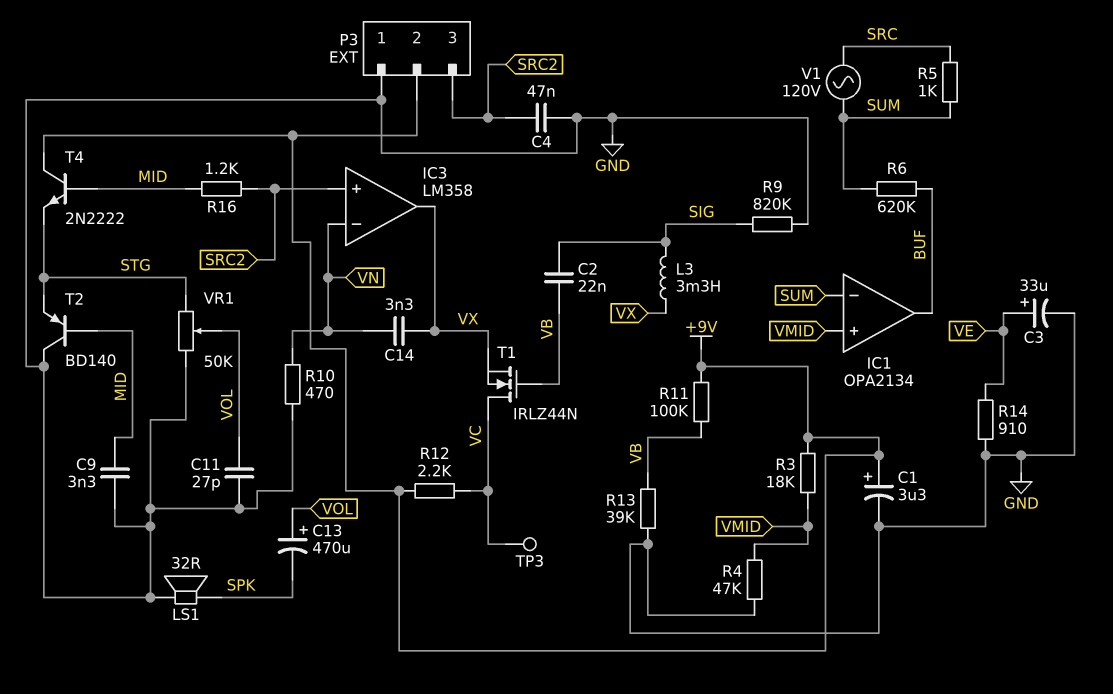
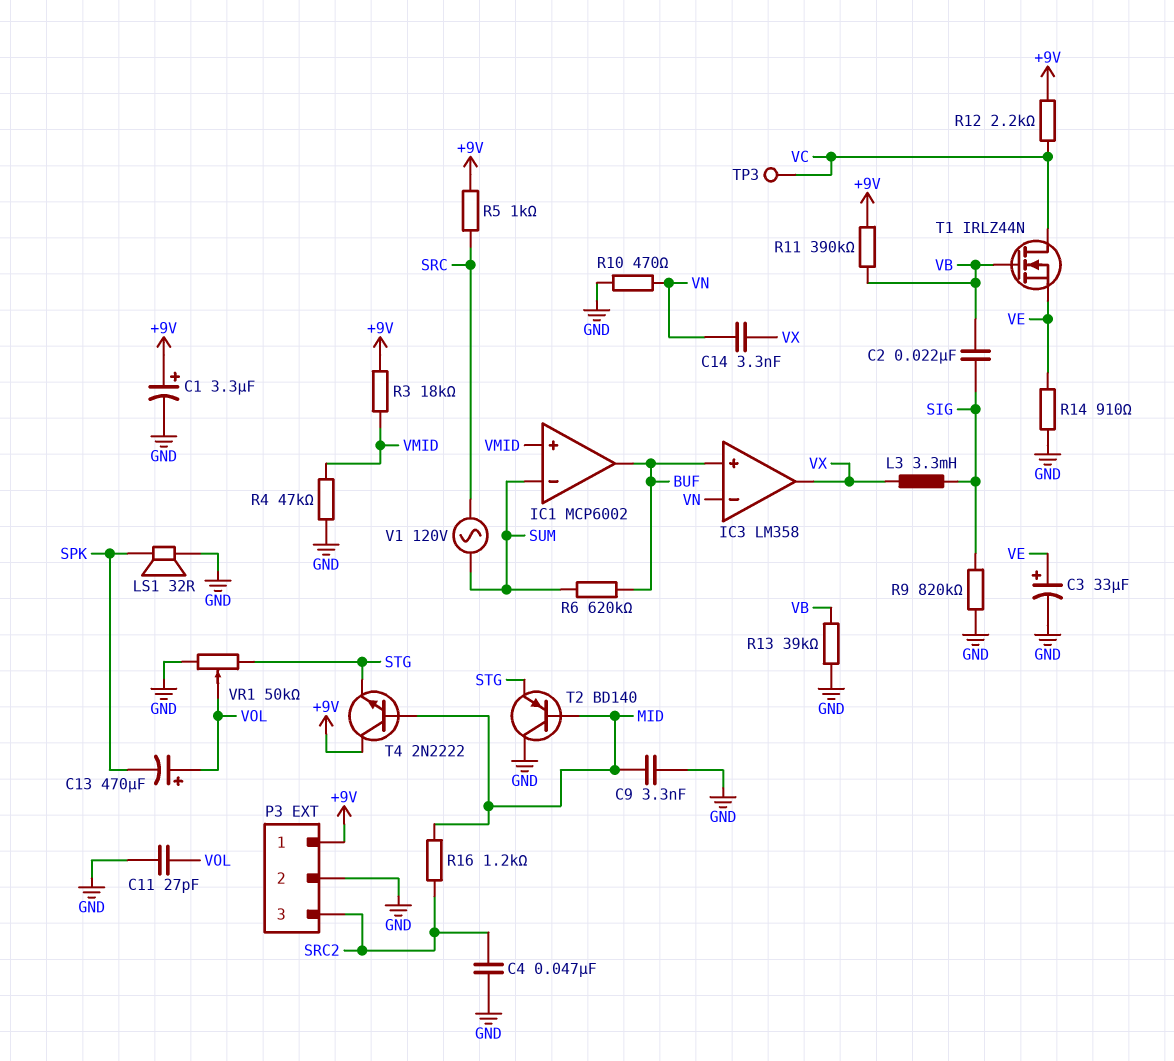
IC1: OPA2134 -> MCP6002
IC3 pin in+: SRC2 -> BUF
P3 pin 1: GND -> +9V
P3 pin 2: +9V -> GND
R5: 1k (SRC, SUM) -> 1k (+9V, SRC)
R11: 100k (+9V, VB) -> 390k (+9V, VB)
T1: NMOS IRLZ44N (G VB, D VC, S VX) -> NMOS IRLZ44N (G VB, D VC, S VE)

